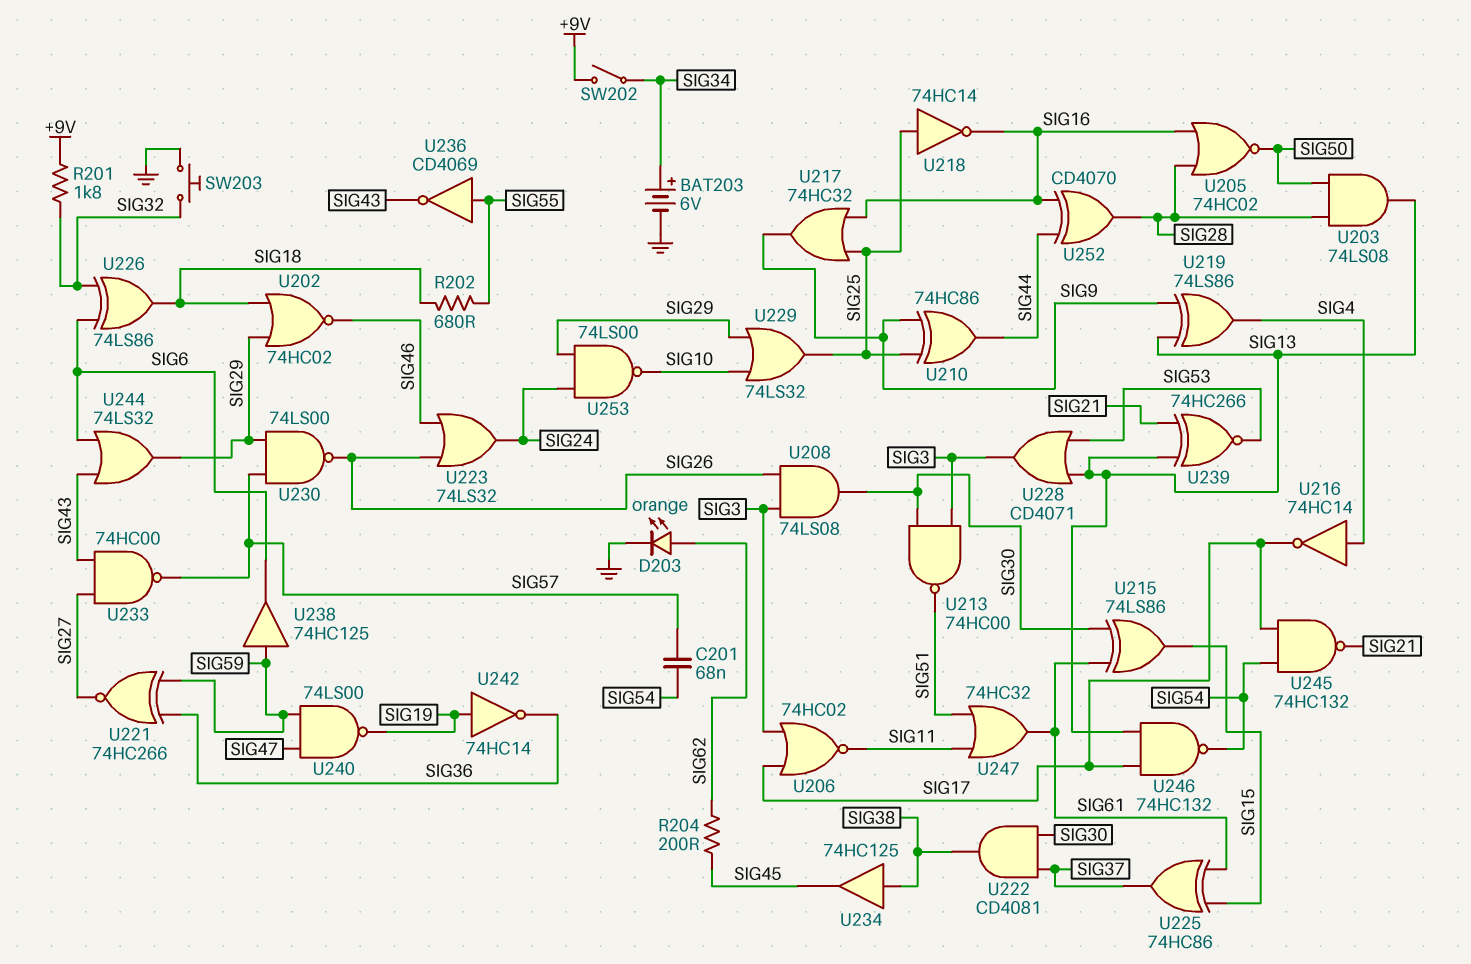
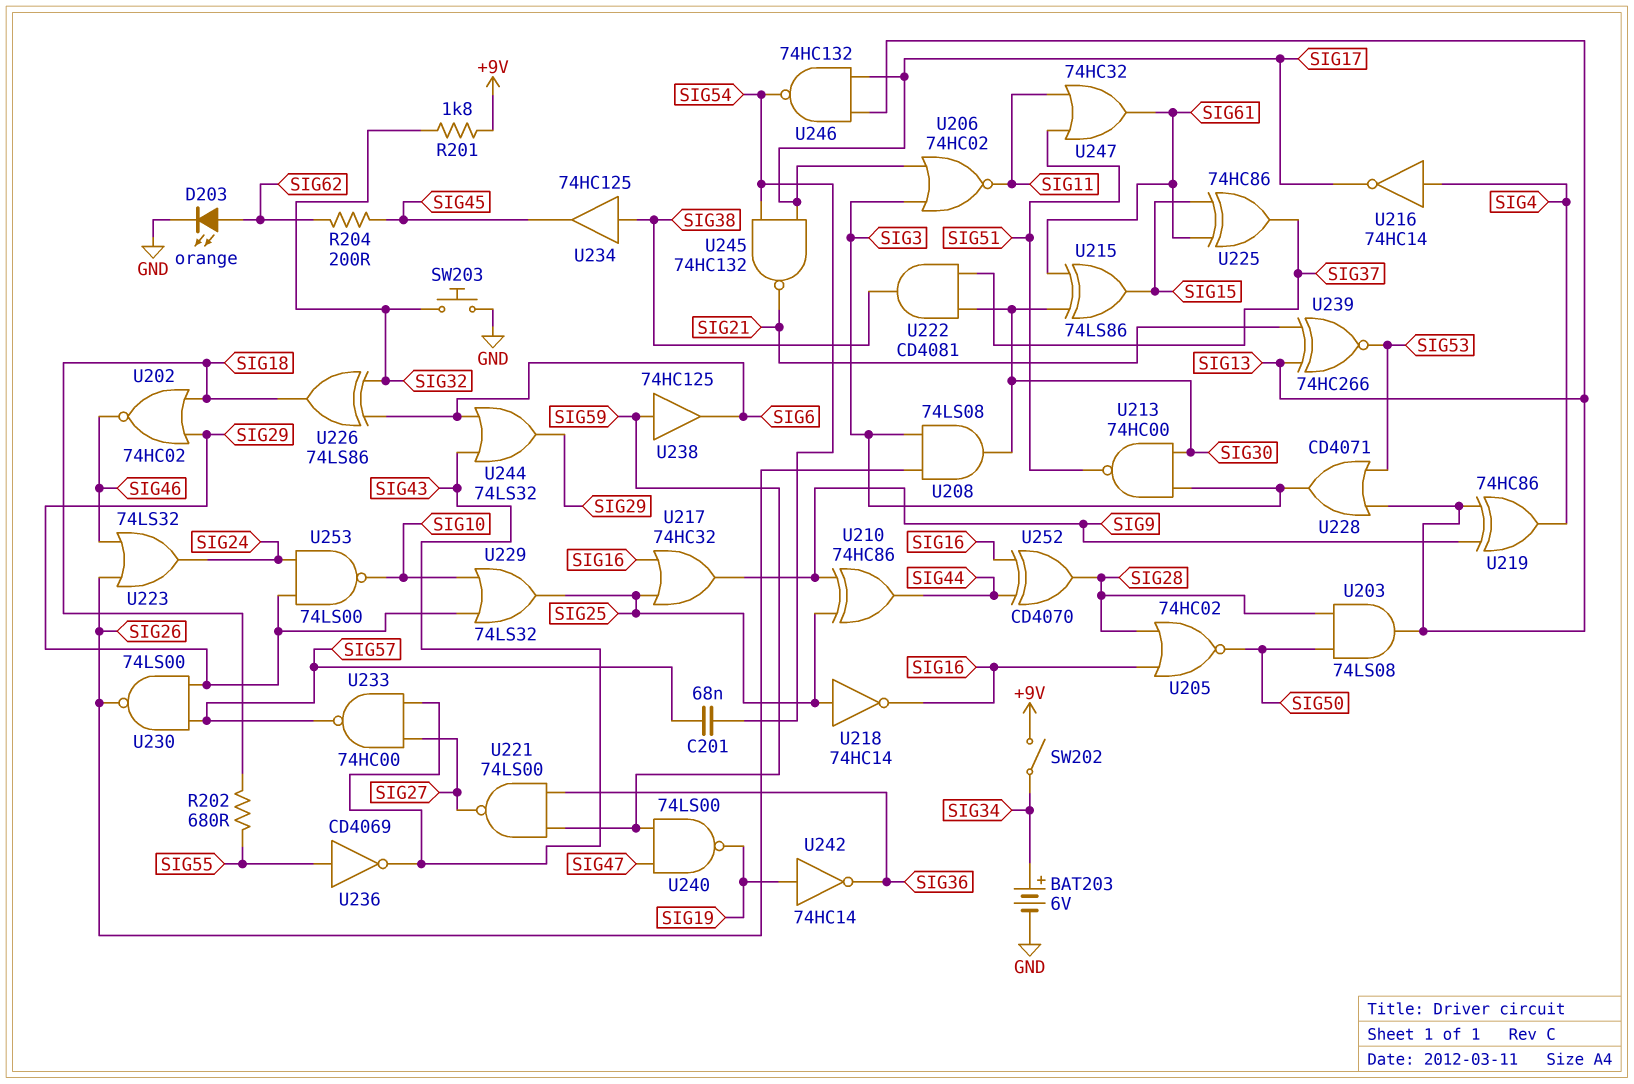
U219: XOR 74LS86 (in SIG9, in SIG13, out SIG4) -> XOR 74HC86 (in SIG9, in SIG13, out SIG4)
U221: XNOR 74HC266 (in SIG36, in SIG59, out SIG27) -> NAND 74LS00 (in SIG36, in SIG59, out SIG27)

